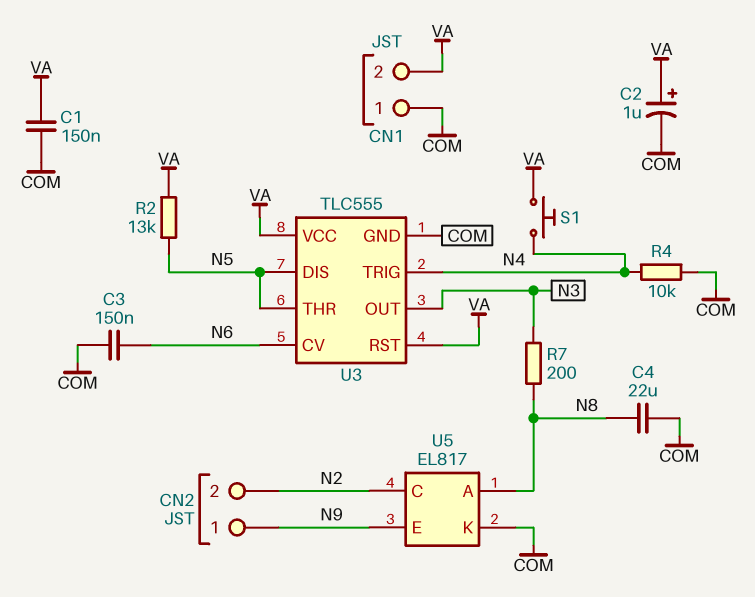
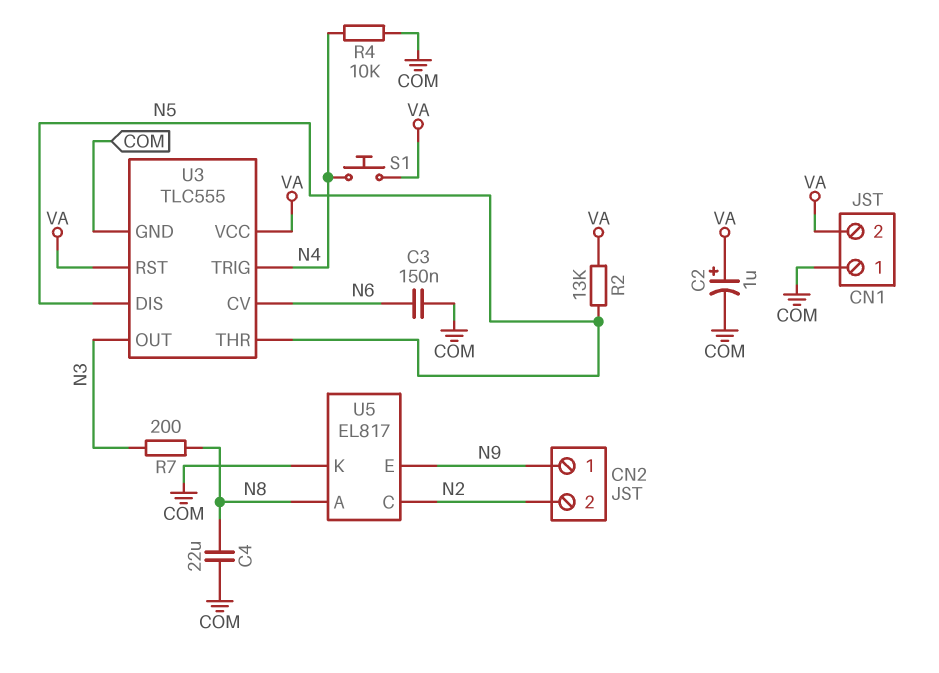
C1: 150nF (COM, VA) -> none

